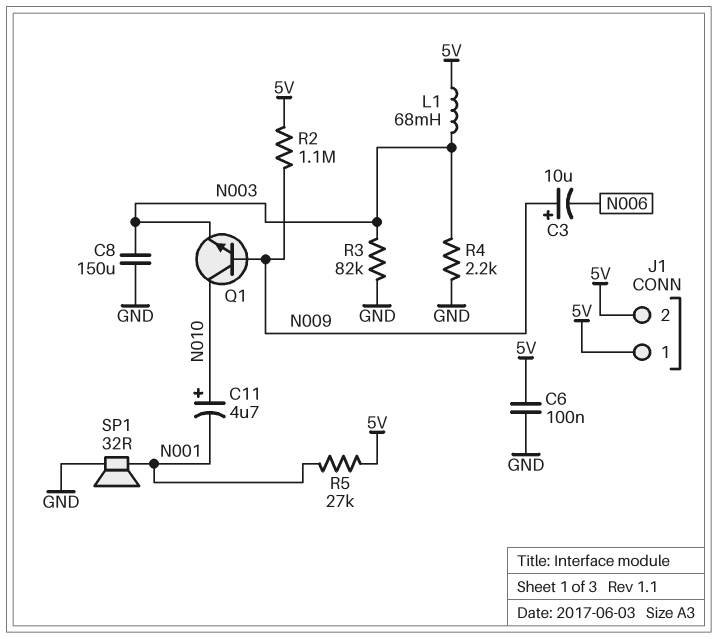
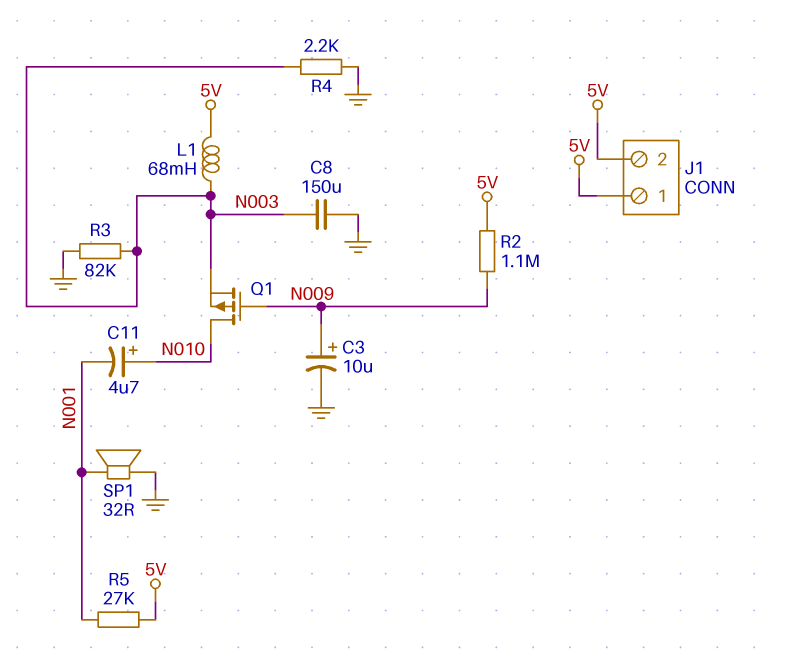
C3: 10uF (plus N009, minus N006) -> 10uF (plus N009, minus GND)
C6: 100nF (5V, GND) -> none
Q1: NPN (B N009, C N010, E N003) -> PMOS (G N009, D N010, S N003)

